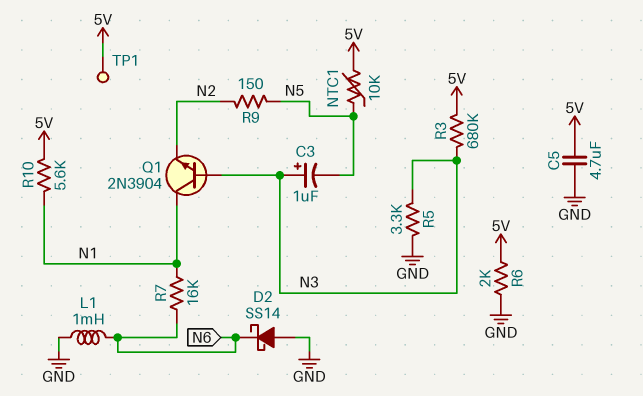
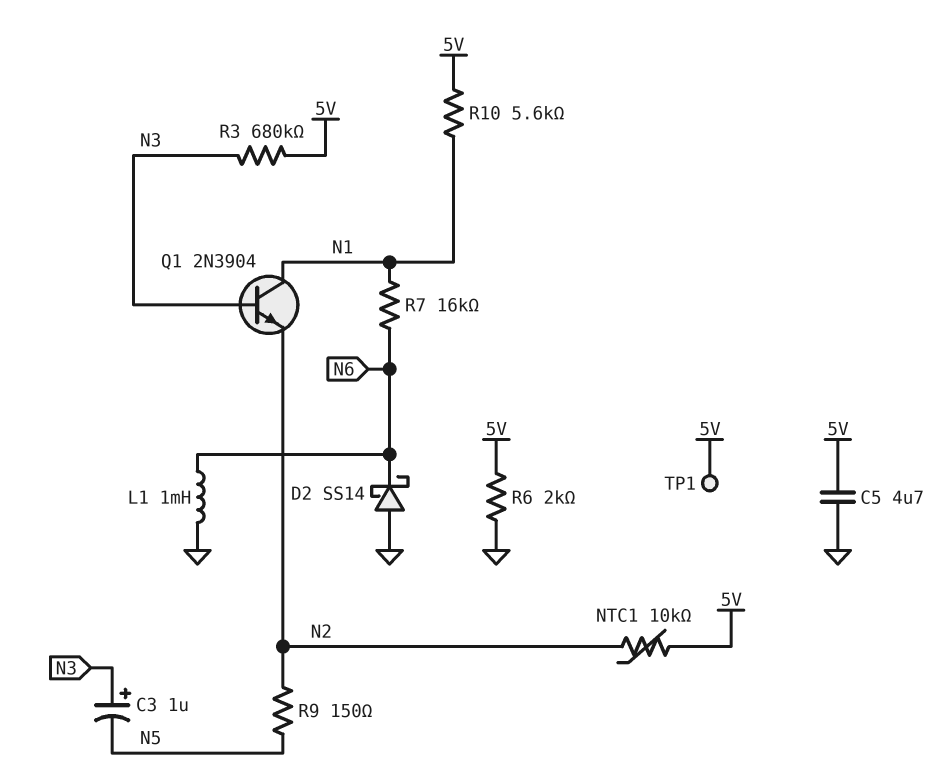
NTC1: 10k (5V, N5) -> 10k (5V, N2)
R5: 3.3k (GND, N3) -> none

